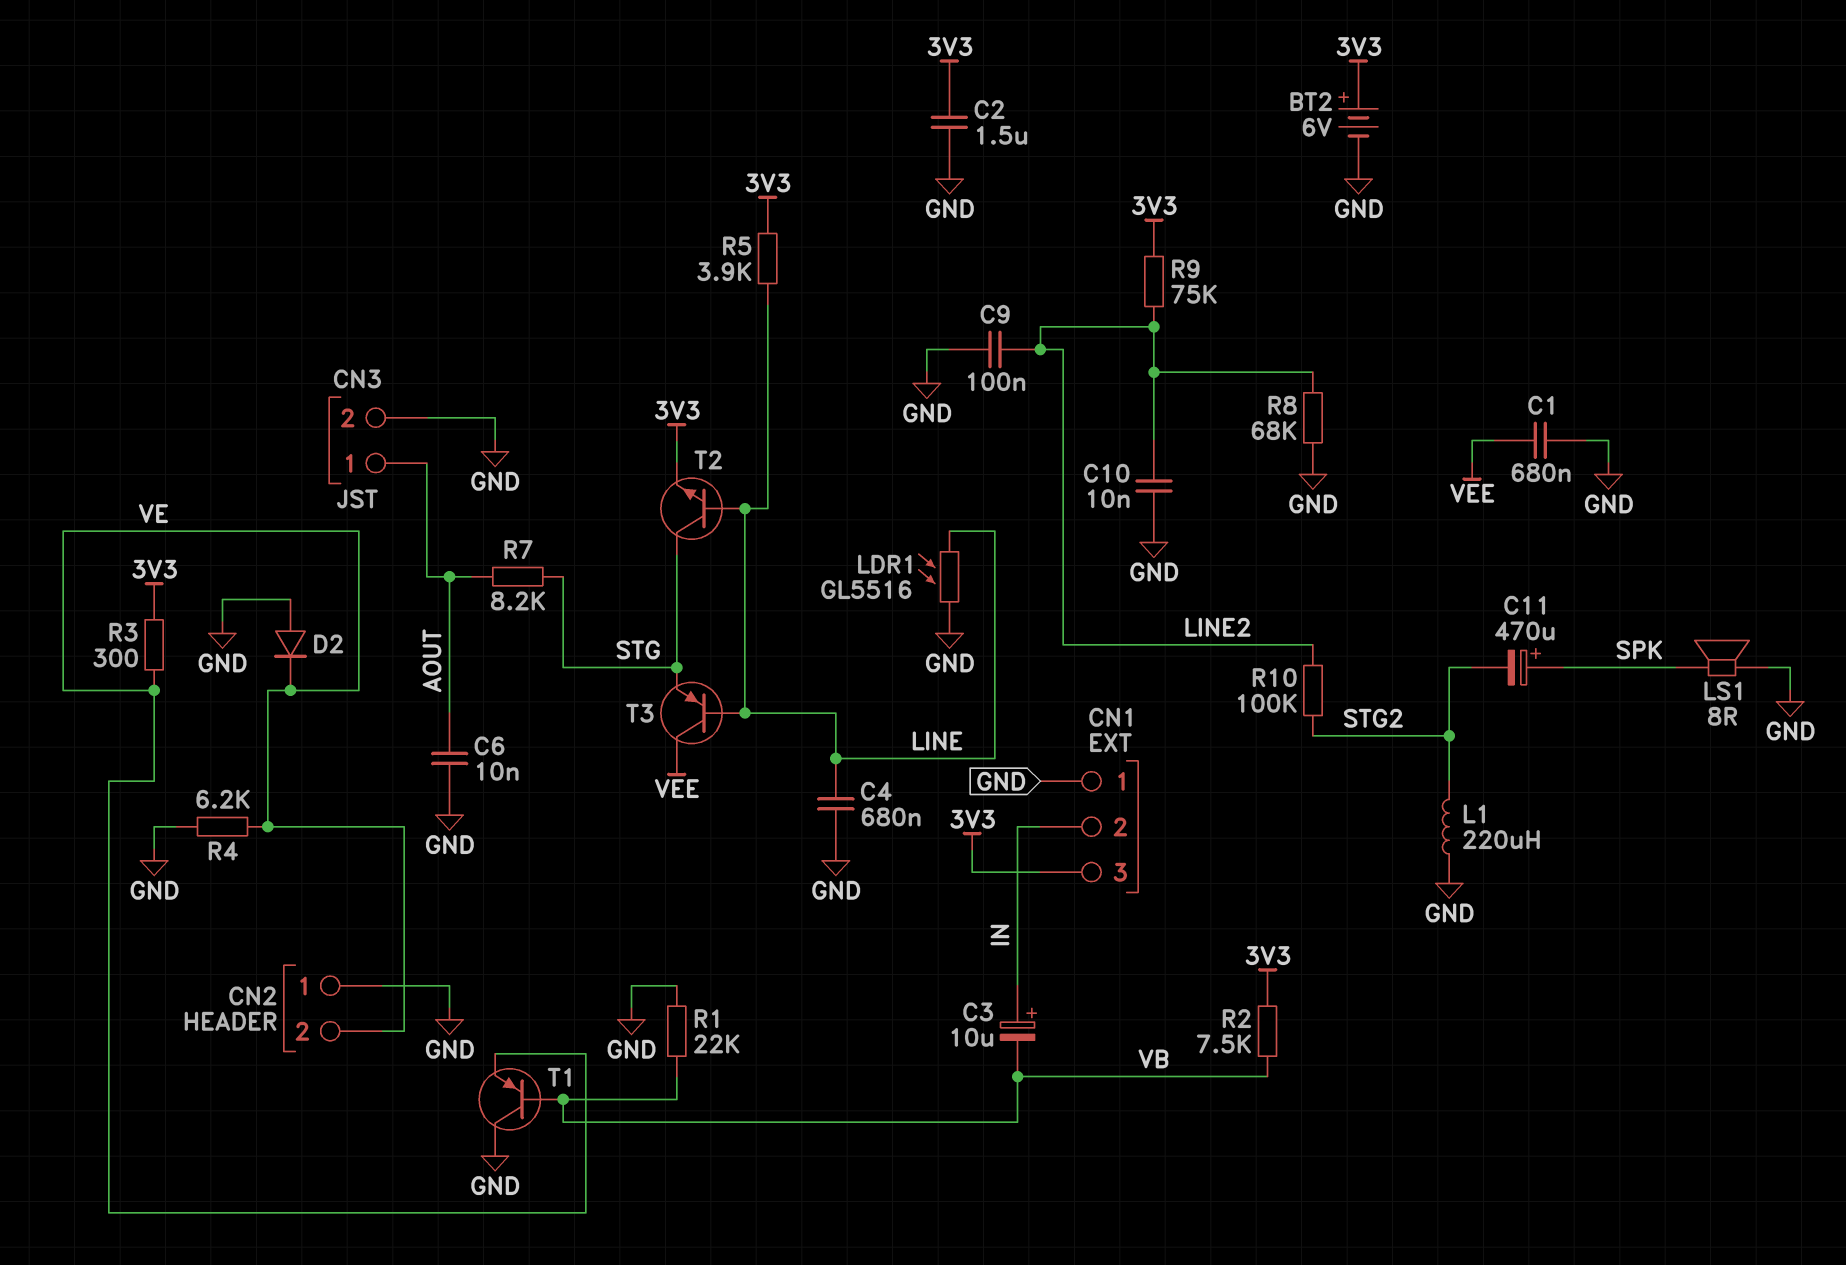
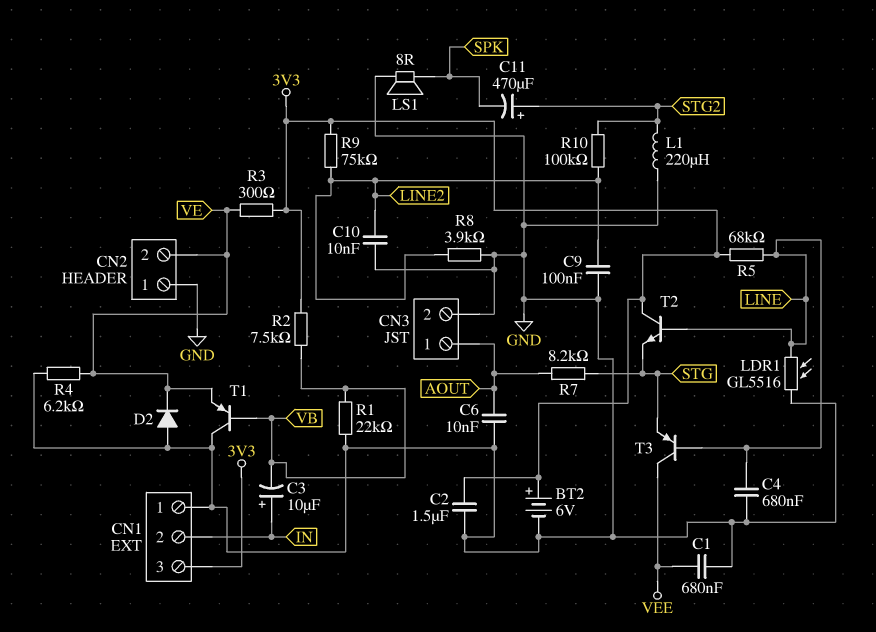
C11: 470uF (plus SPK, minus STG2) -> 470uF (plus STG2, minus SPK)
R5: 3.9k (3V3, LINE) -> 68k (3V3, LINE)
R8: 68k (GND, LINE2) -> 3.9k (GND, LINE2)
T2: NPN (B LINE, C STG, E 3V3) -> NPN (B LINE, C 3V3, E STG)

